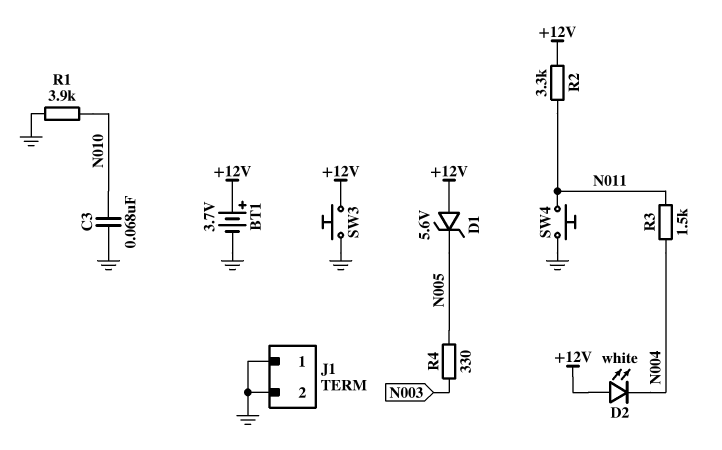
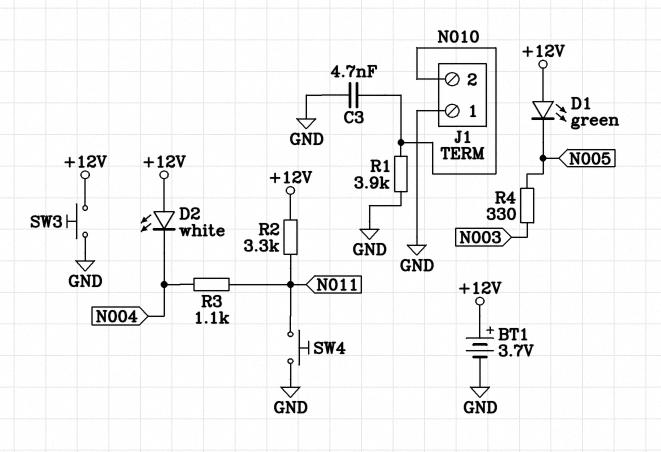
C3: 68nF (GND, N010) -> 4.7nF (GND, N010)
D1: zener 5.6V (A +12V, K N005) -> LED green (A +12V, K N005)
J1 pin 2: GND -> N010
R3: 1.5k (N004, N011) -> 1.1k (N004, N011)

